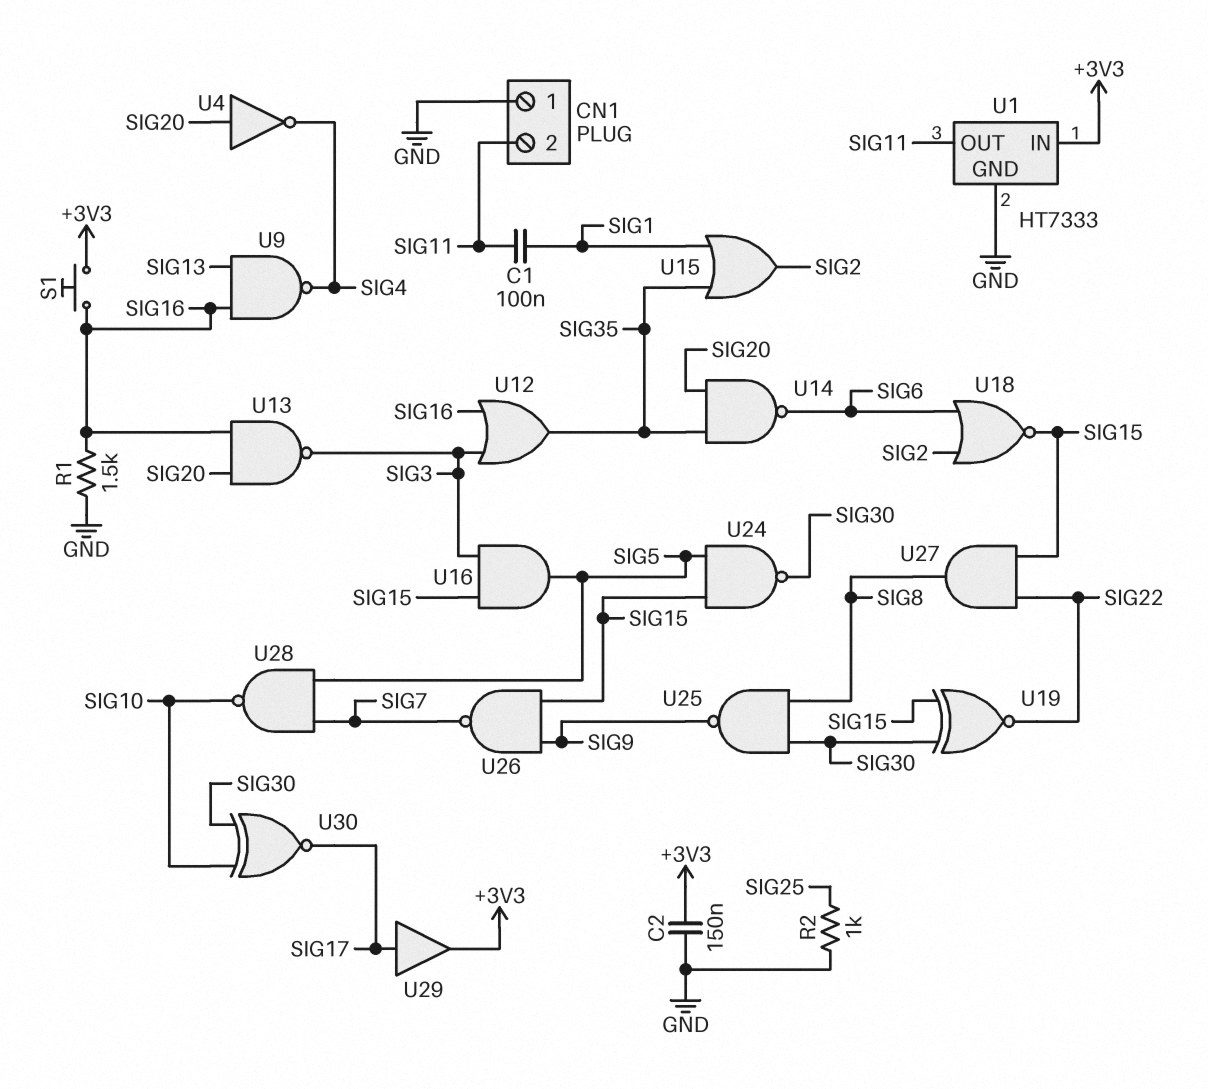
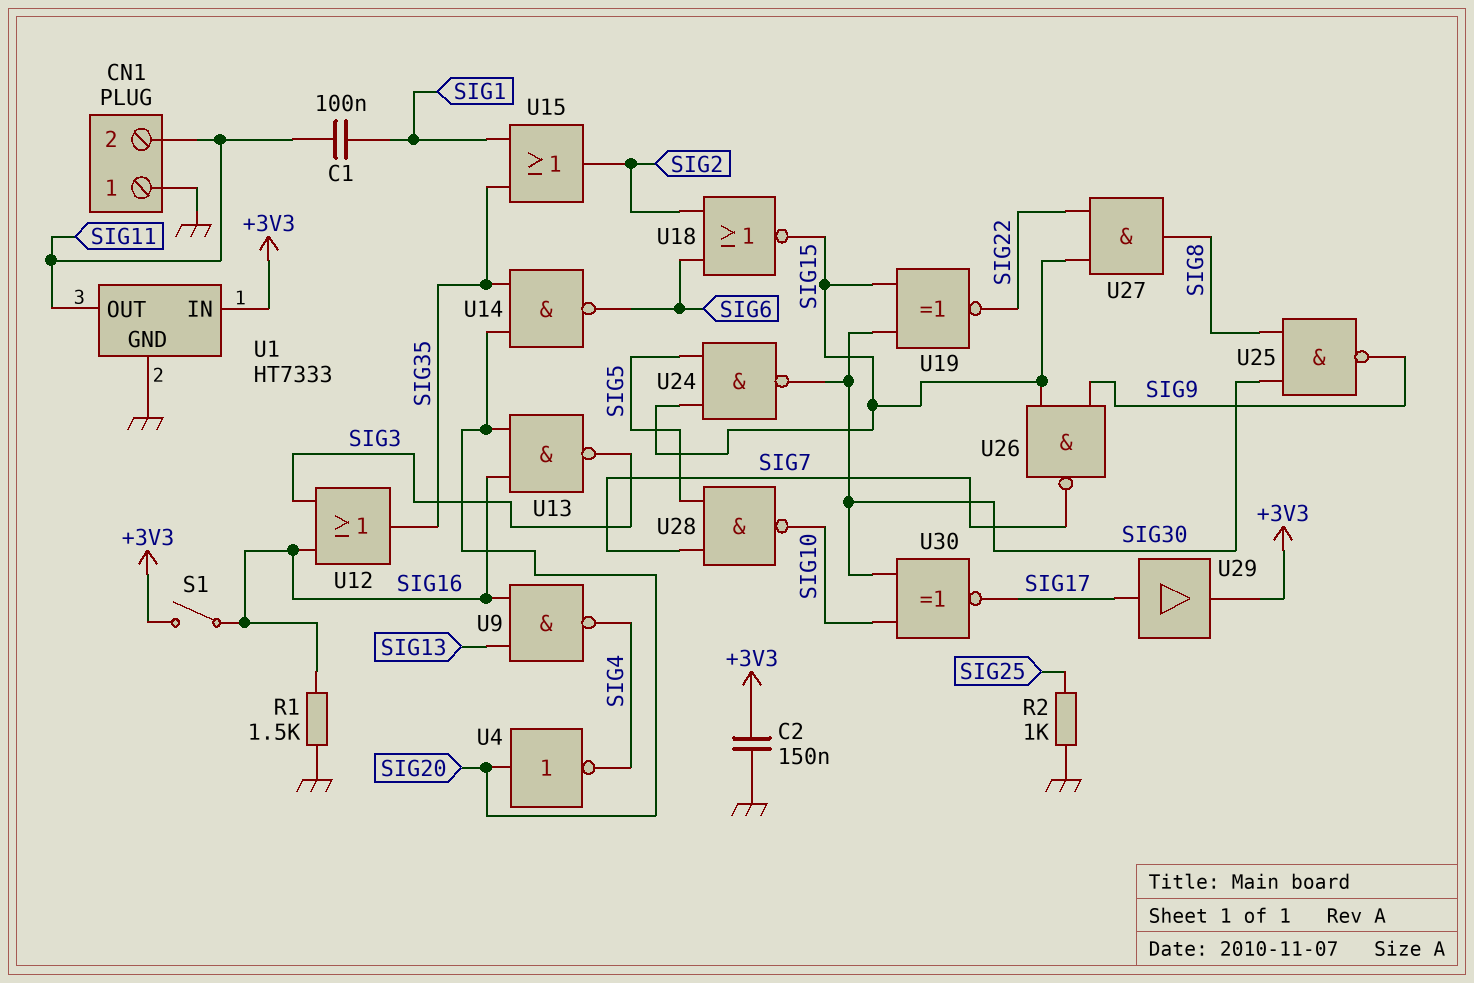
S1: button (+3V3, SIG16) -> switch (+3V3, SIG16)
U16: AND (in SIG3, in SIG15, out SIG5) -> none

